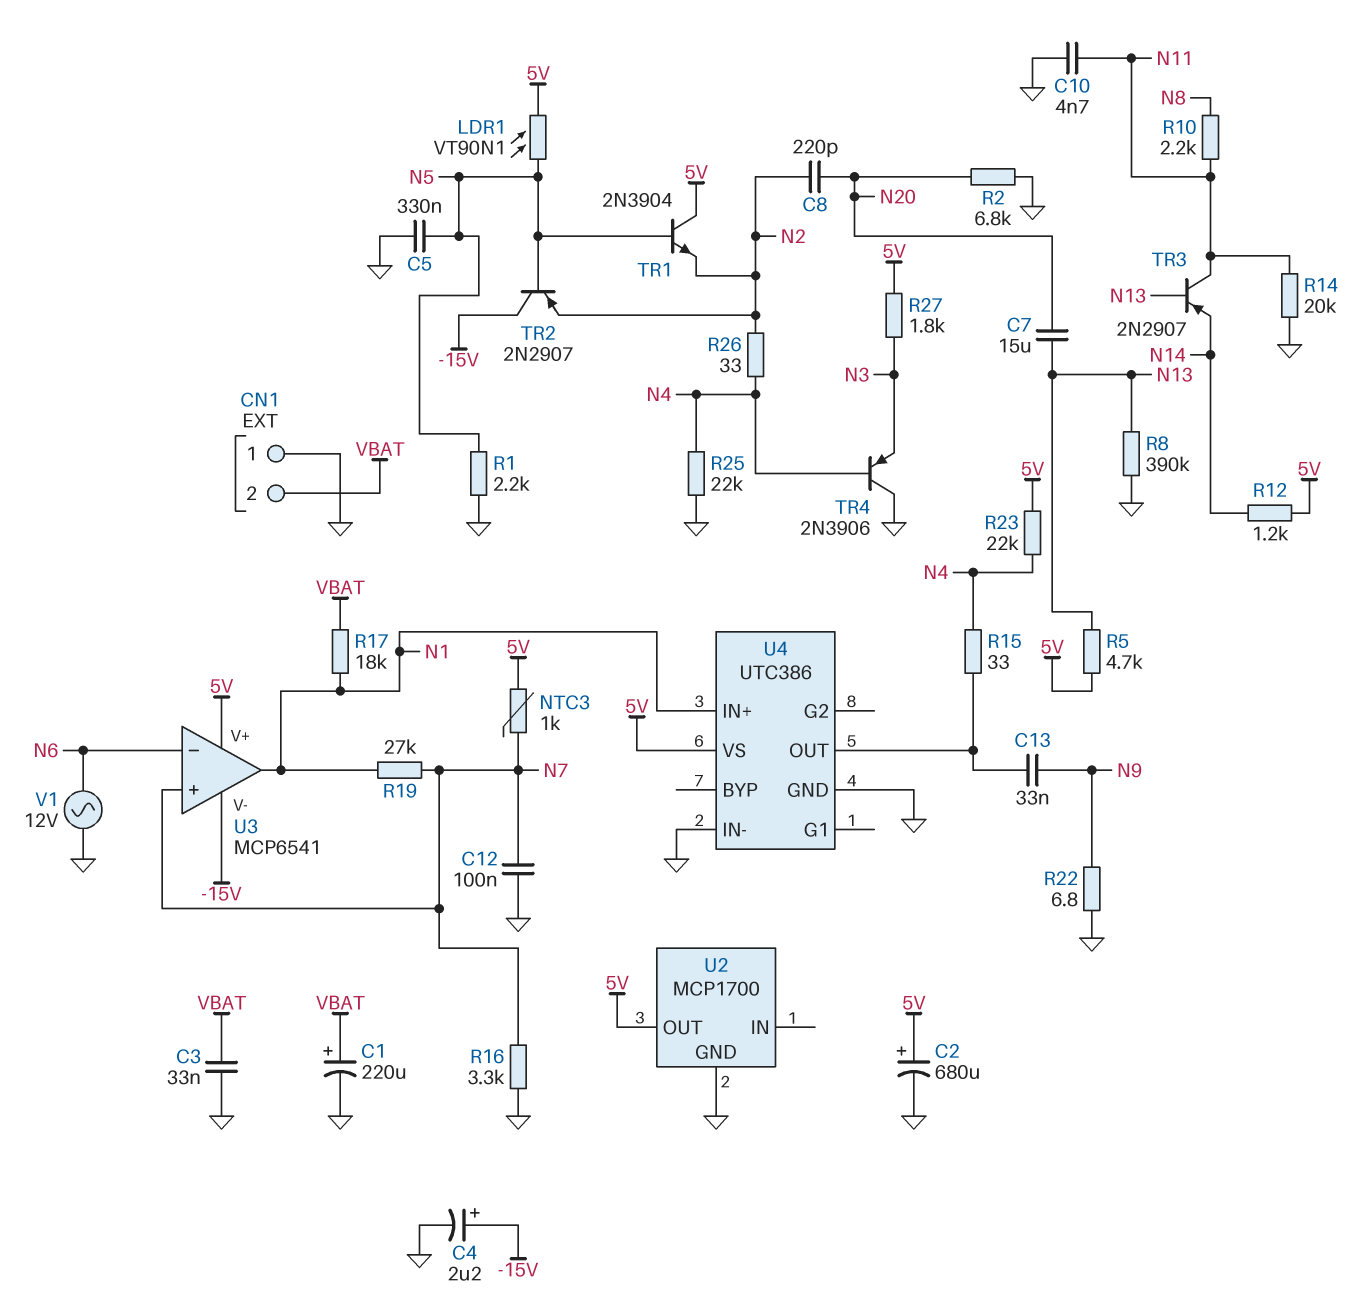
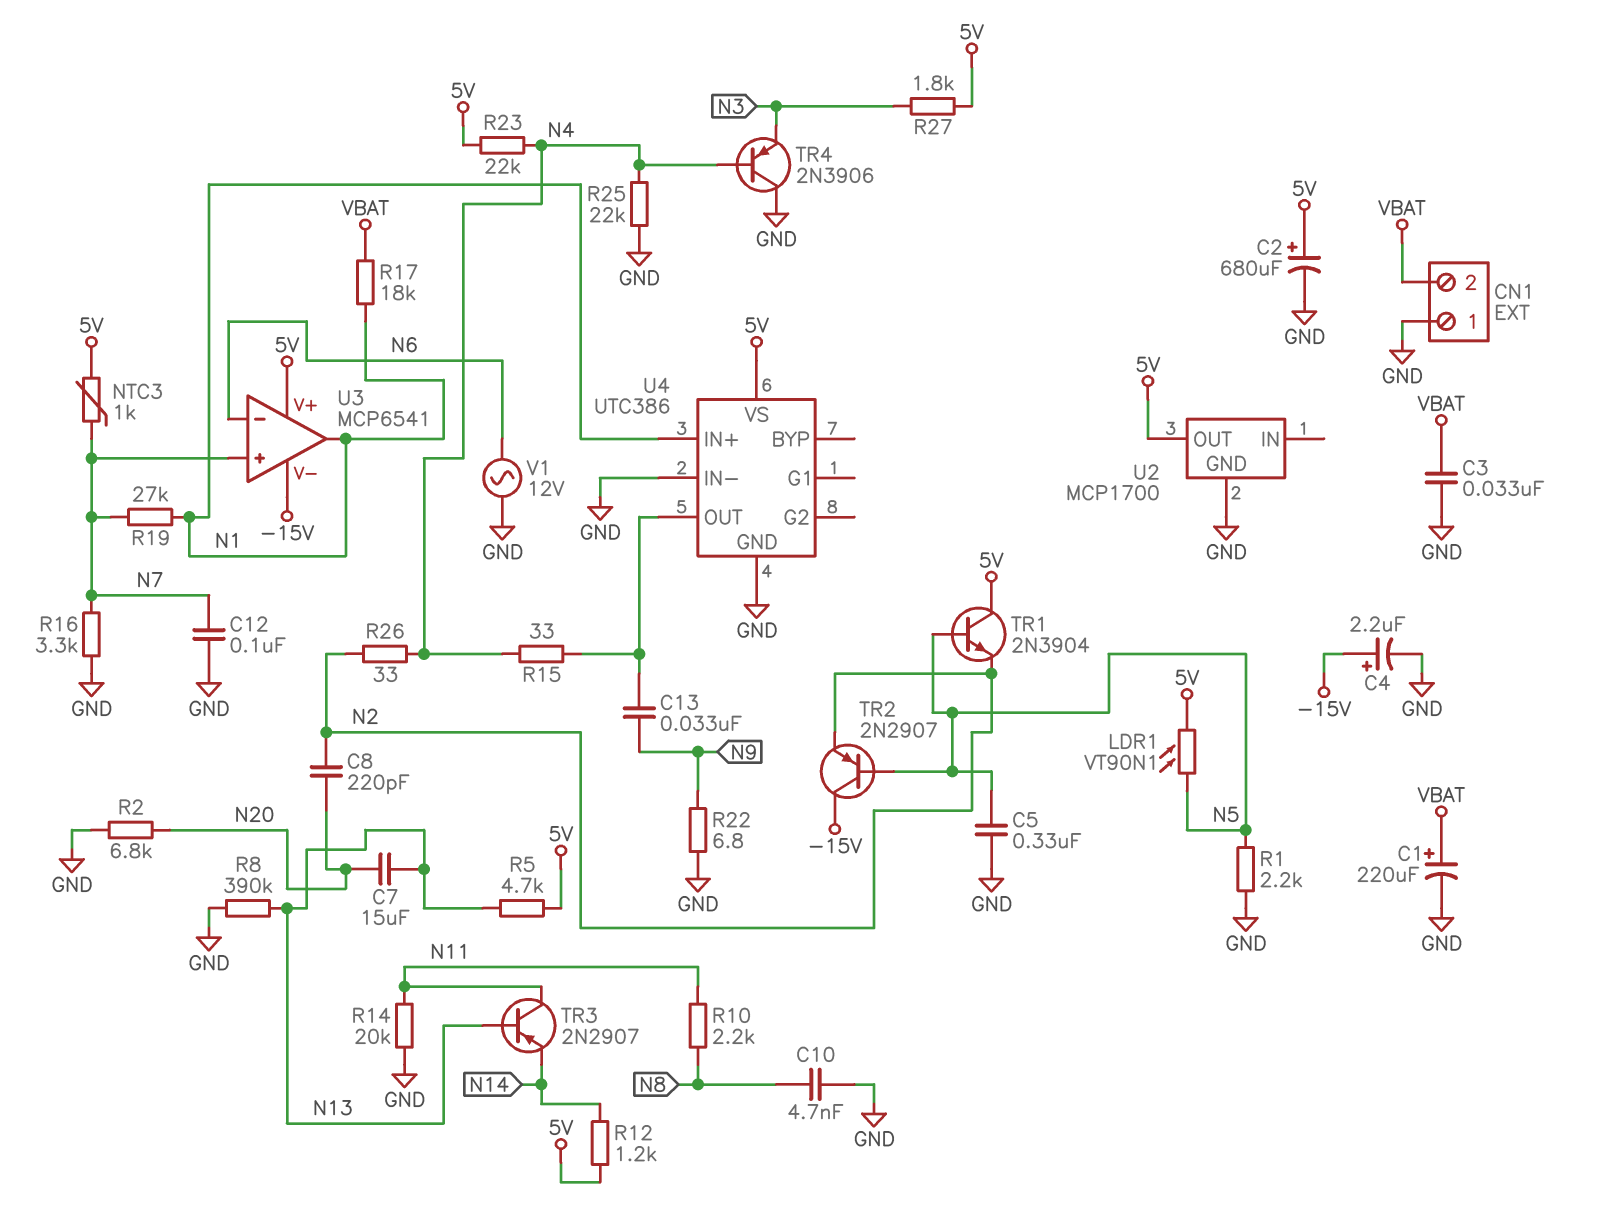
C10: 4.7nF (GND, N11) -> 4.7nF (GND, N8)

